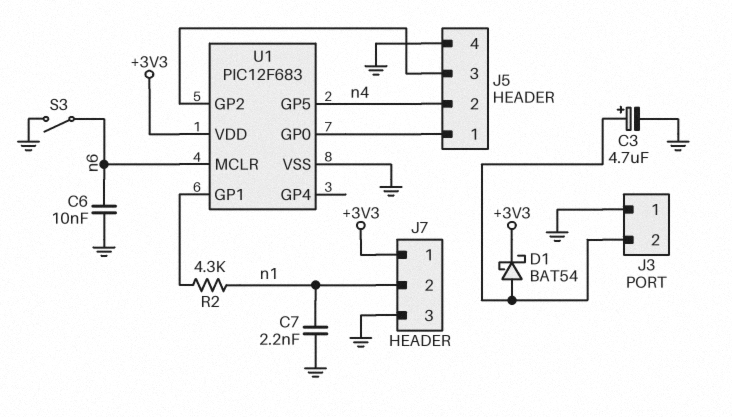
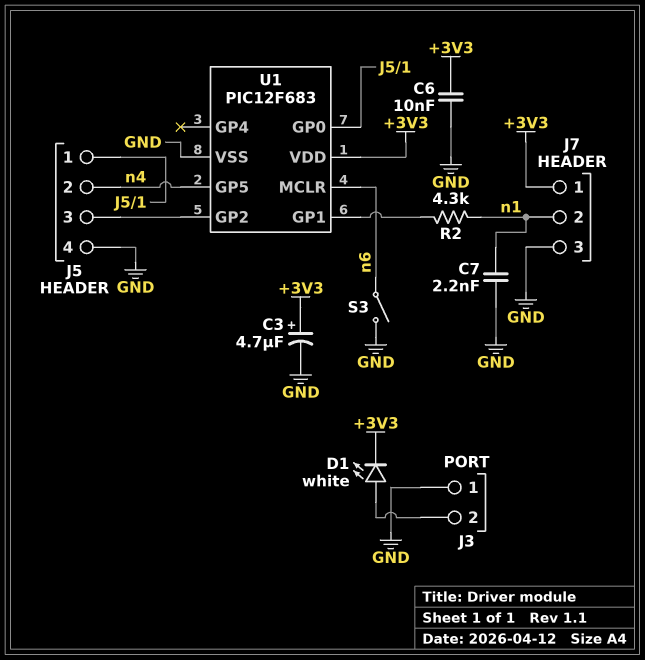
C3: 4.7uF (plus J3/2, minus GND) -> 4.7uF (plus +3V3, minus GND)
C6: 10nF (GND, n6) -> 10nF (+3V3, GND)
D1: schottky BAT54 (A J3/2, K +3V3) -> LED white (A J3/2, K +3V3)

